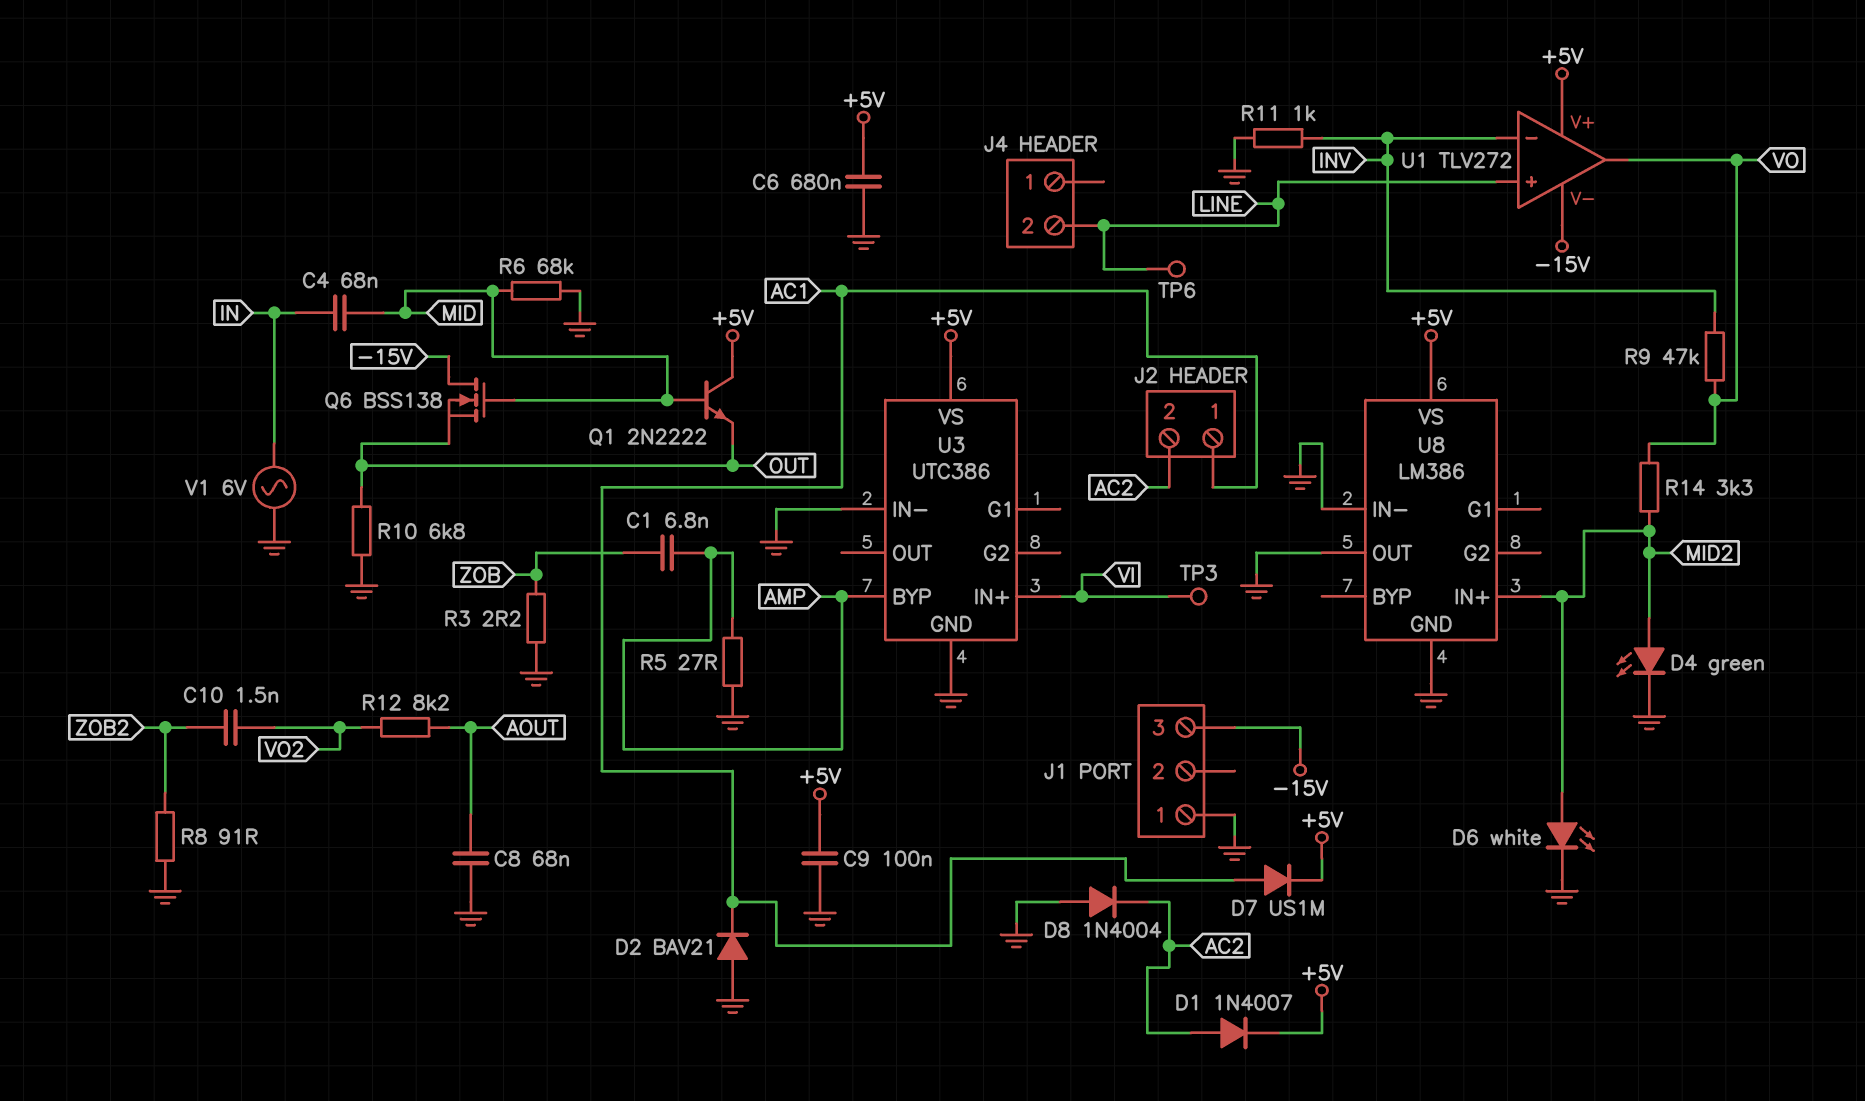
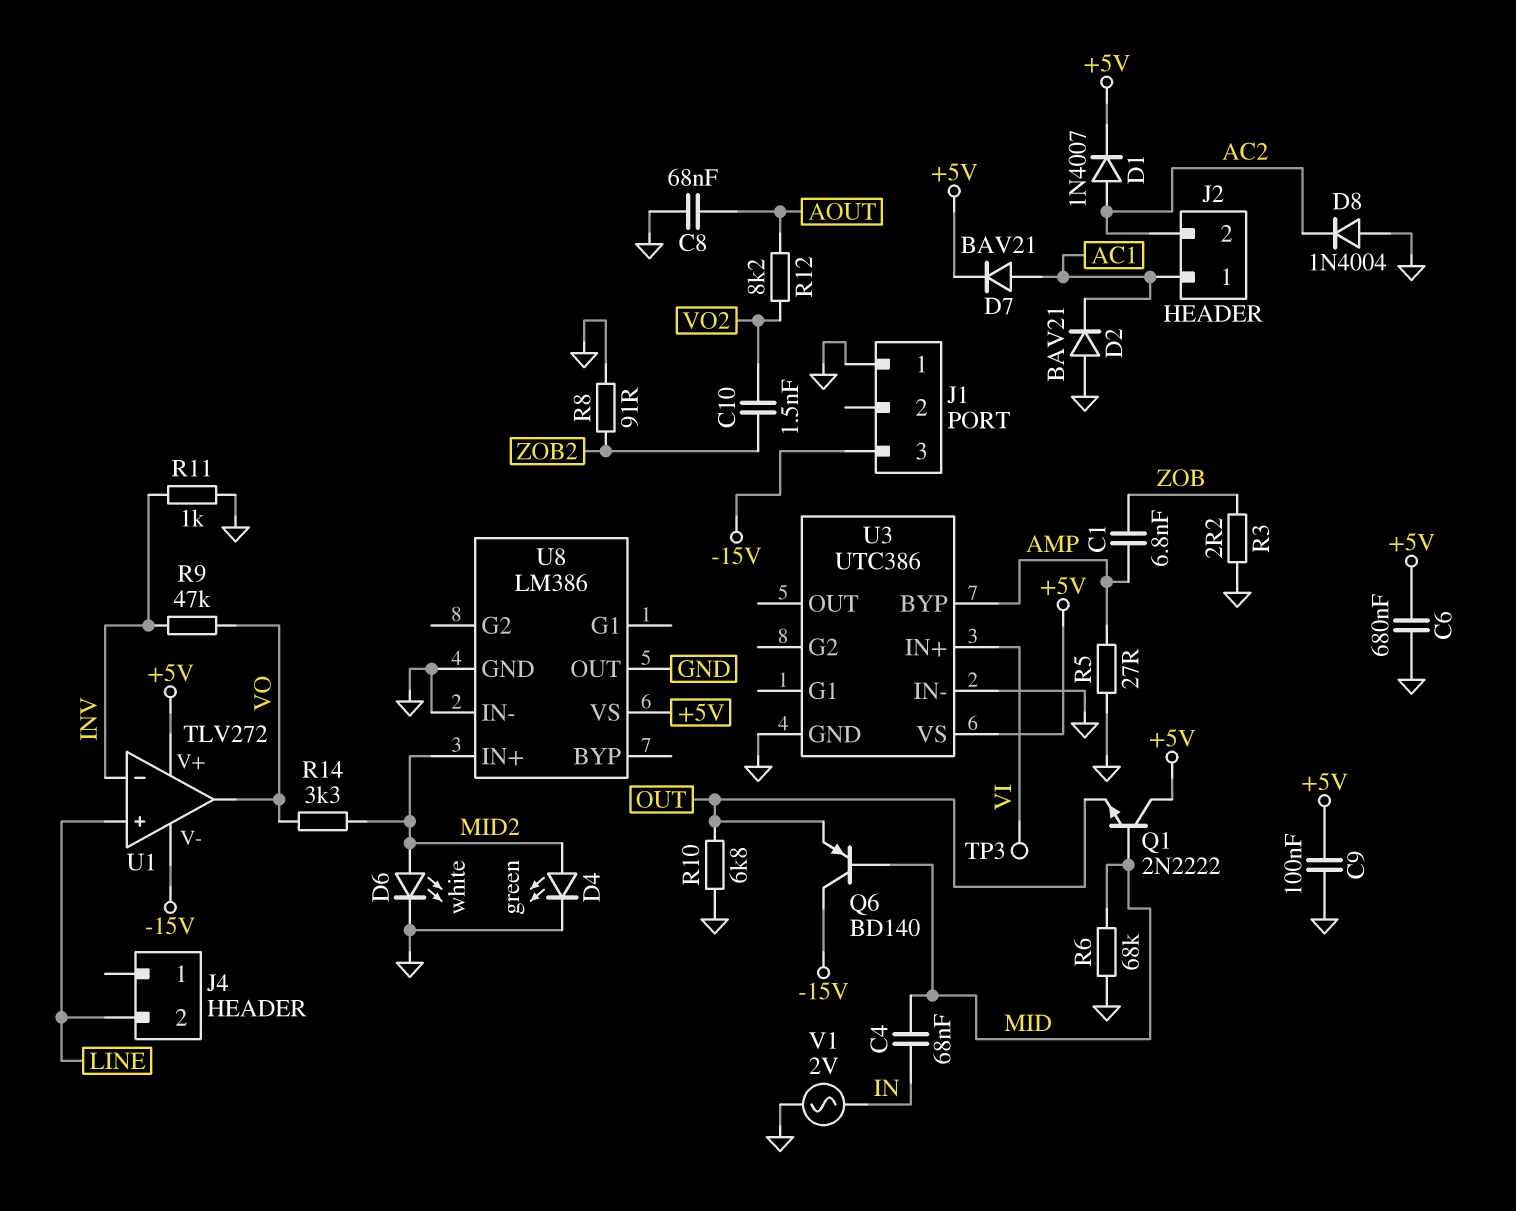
D7: diode US1M (A AC1, K +5V) -> diode BAV21 (A AC1, K +5V)
Q6: NMOS BSS138 (G MID, D -15V, S OUT) -> PNP BD140 (B MID, C -15V, E OUT)
TP6: test point (LINE) -> none
V1: AC 6V (GND, IN) -> AC 2V (GND, IN)

